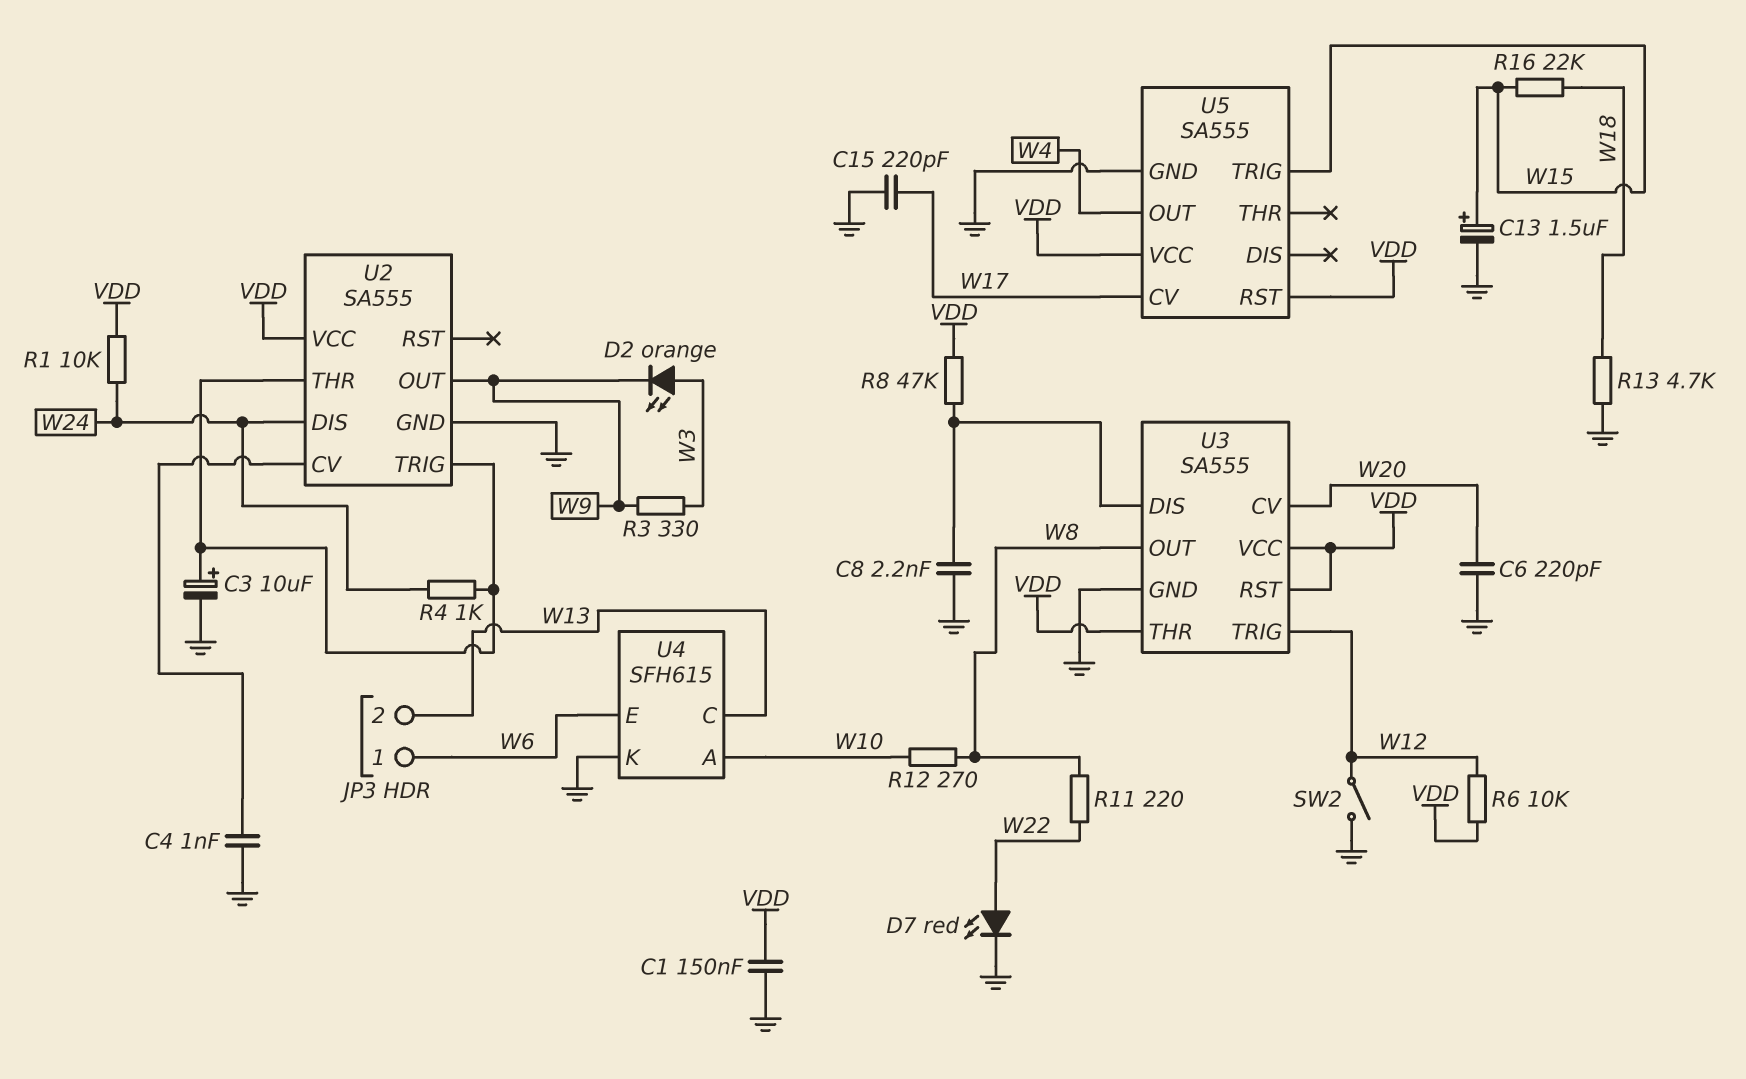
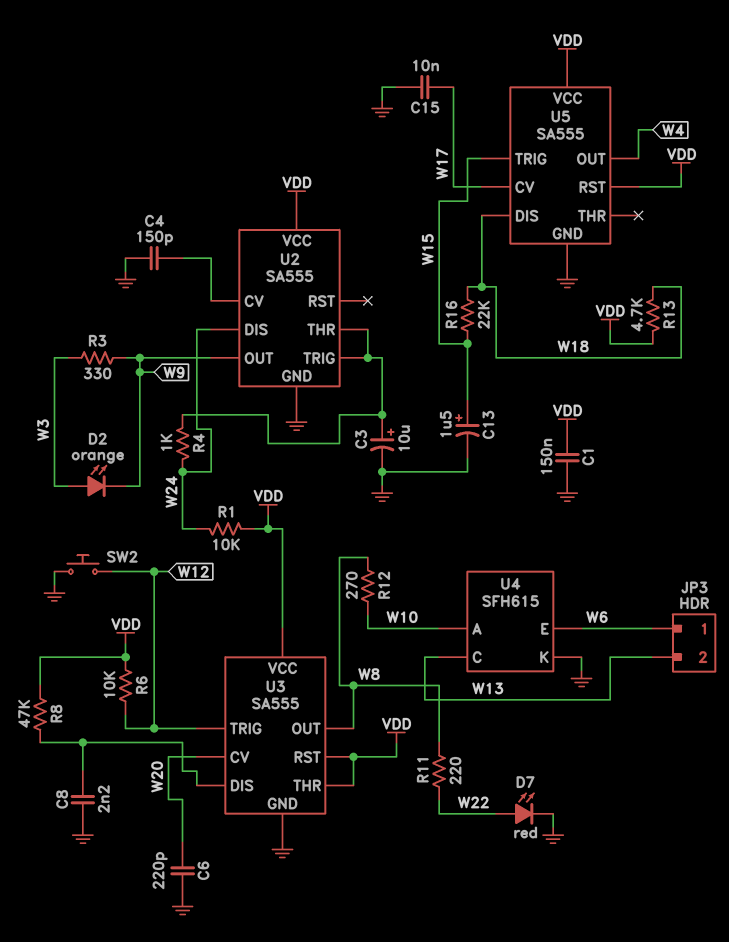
C4: 1nF (GND, U2/CV) -> 150pF (GND, U2/CV)
C15: 220pF (GND, W17) -> 10nF (GND, W17)
R13: 4.7k (GND, W18) -> 4.7k (VDD, W18)
SW2: switch (GND, W12) -> button (GND, W12)
U5 pin DIS: none -> W18

